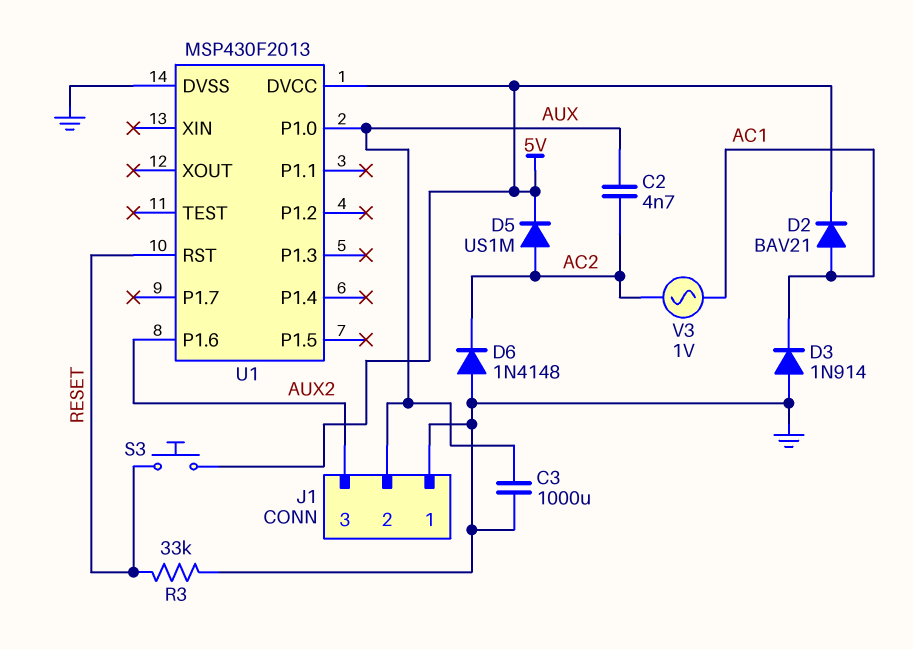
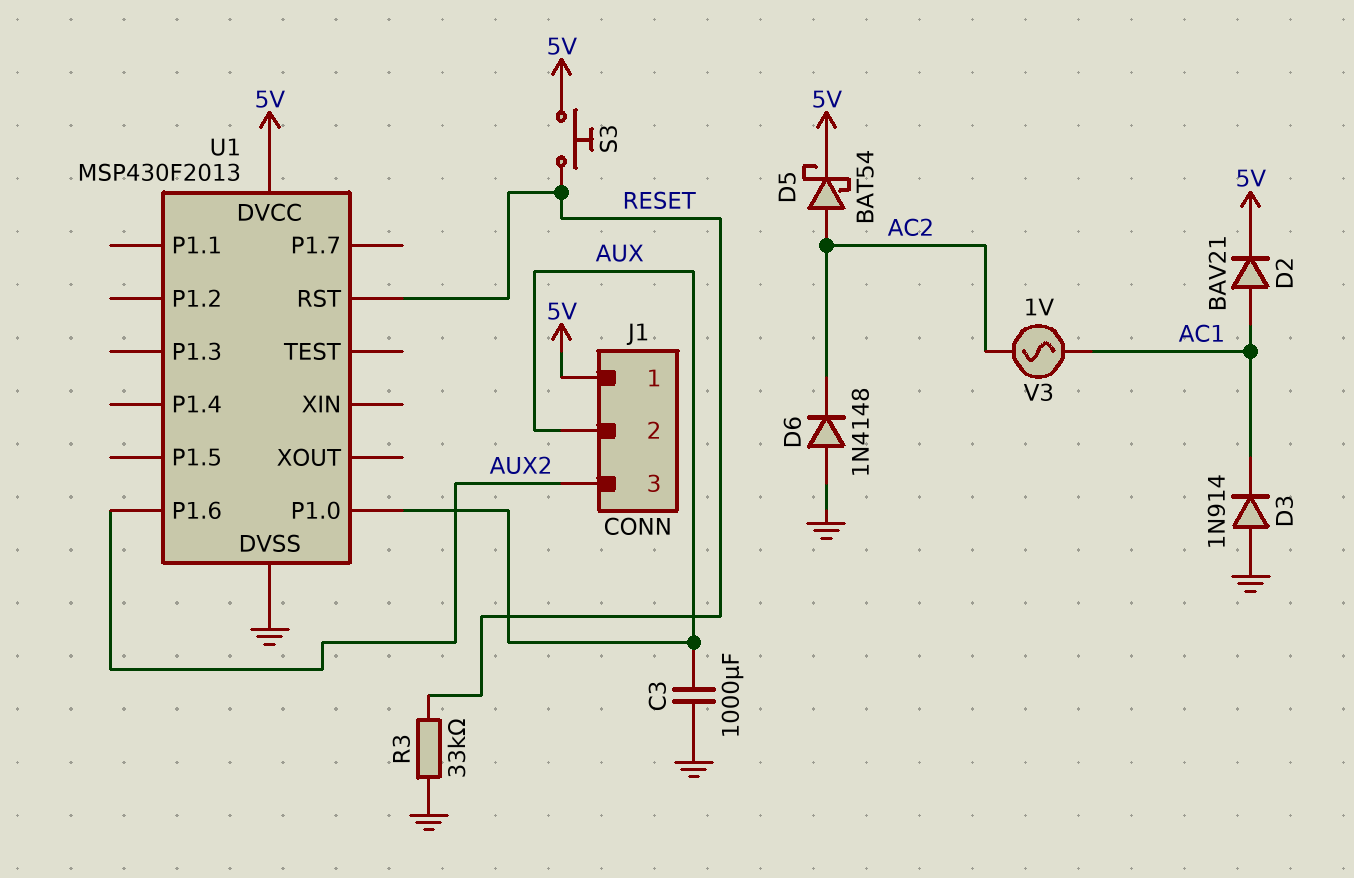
C2: 4.7nF (AC2, AUX) -> none
D5: diode US1M (A AC2, K 5V) -> schottky BAT54 (A AC2, K 5V)
J1 pin 1: GND -> 5V

